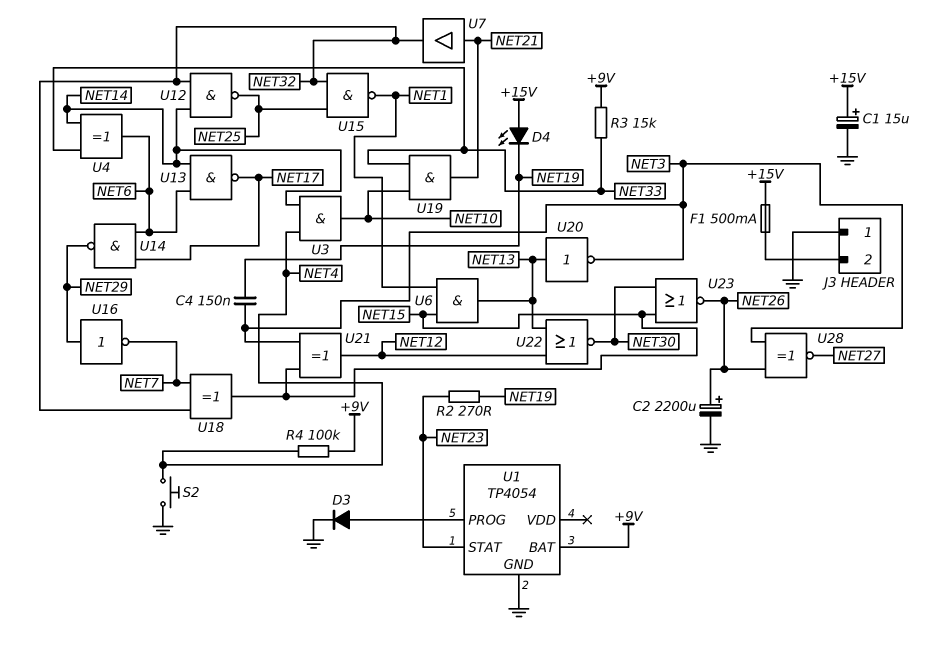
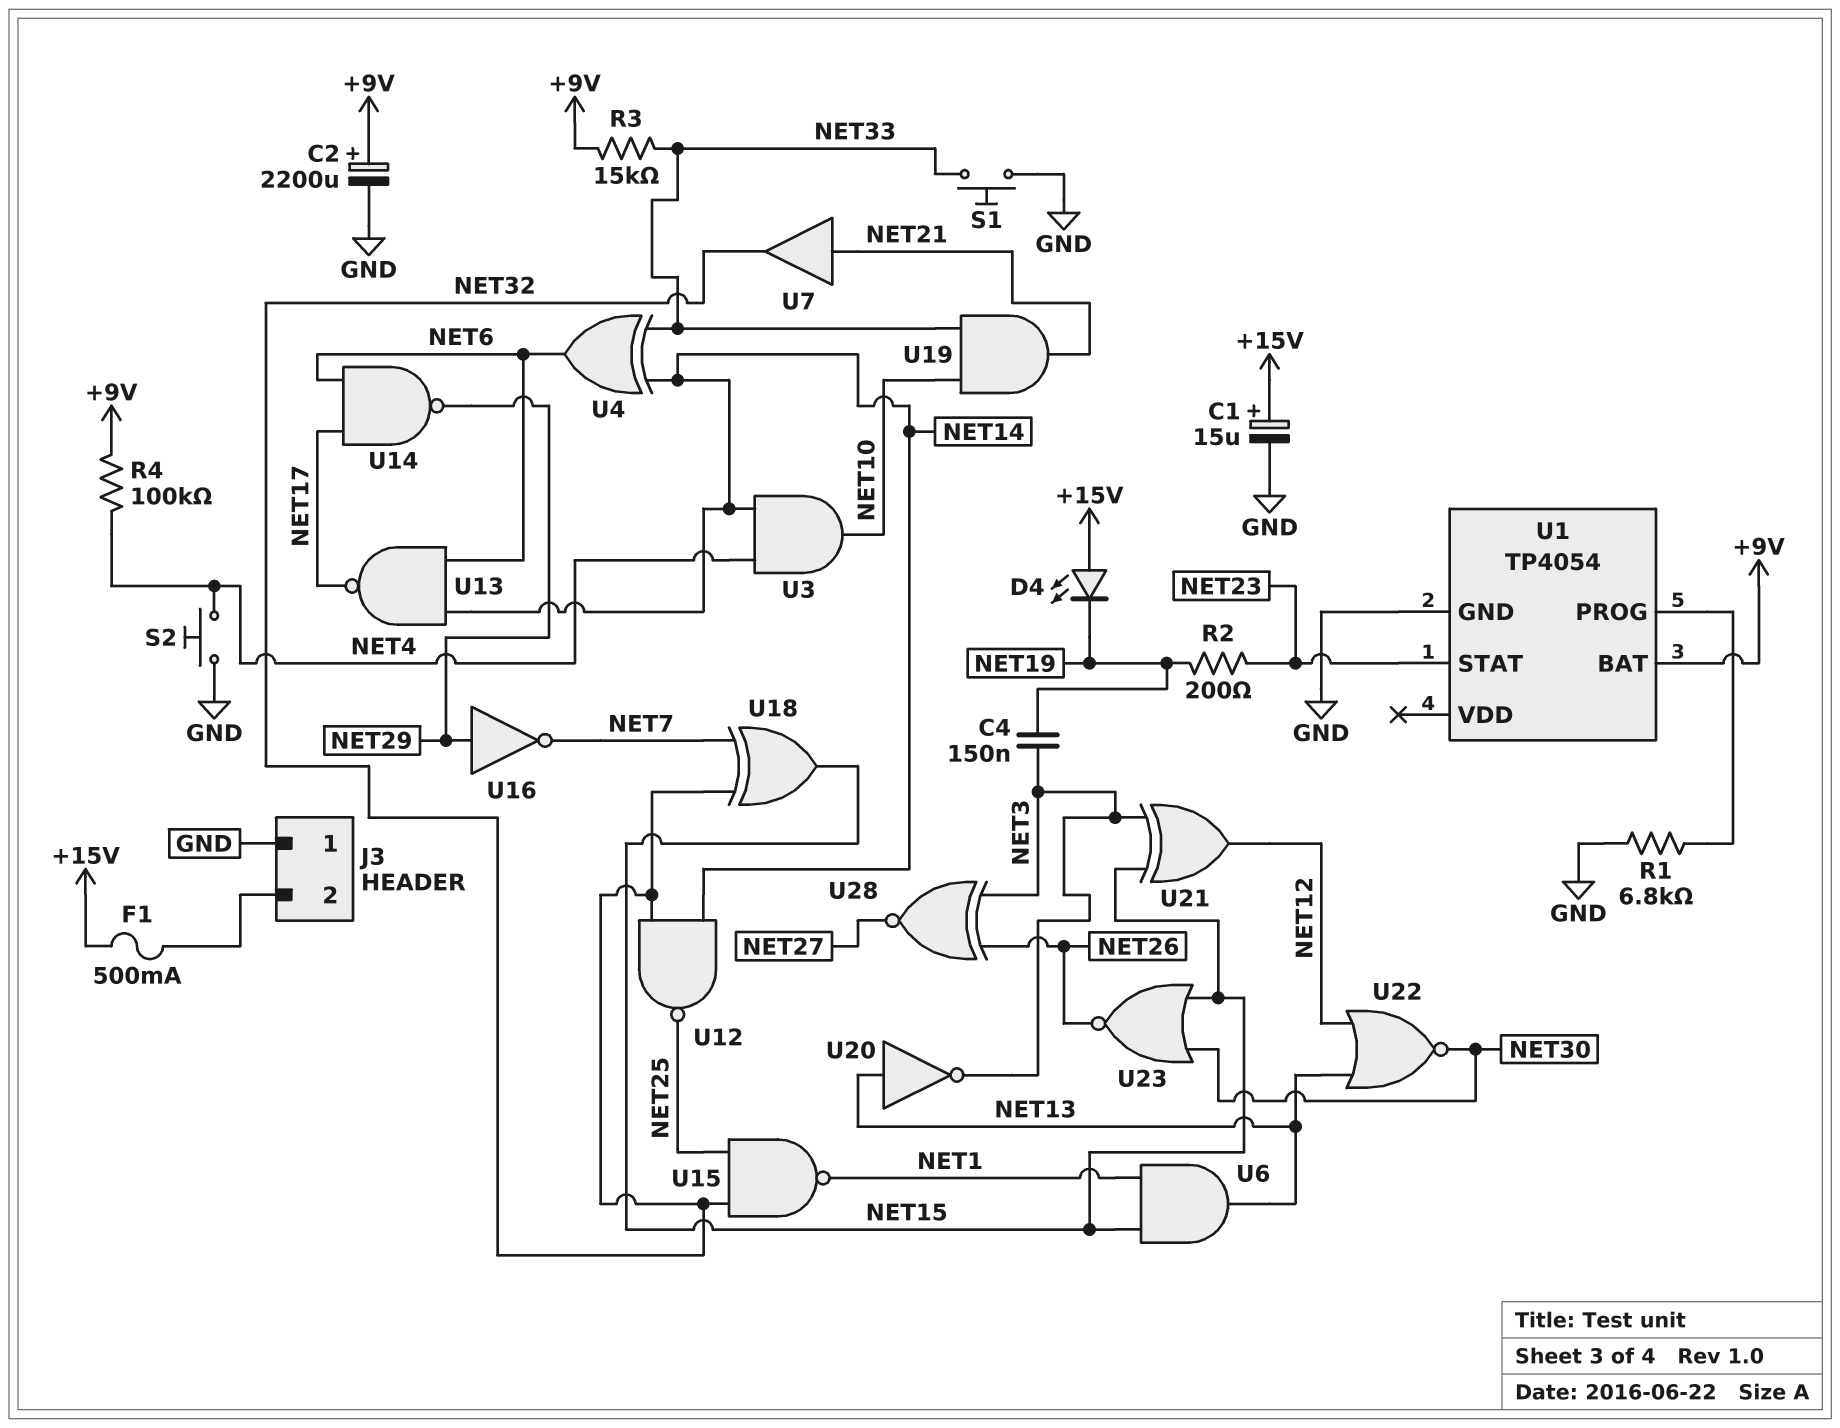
C2: 2200uF (plus NET26, minus GND) -> 2200uF (plus +9V, minus GND)
D3: diode (A U1/PROG, K GND) -> none
R1: none -> 6.8k (GND, U1/PROG)
R2: 270 (NET19, NET23) -> 200 (NET19, NET23)
S1: none -> button (GND, NET33)

